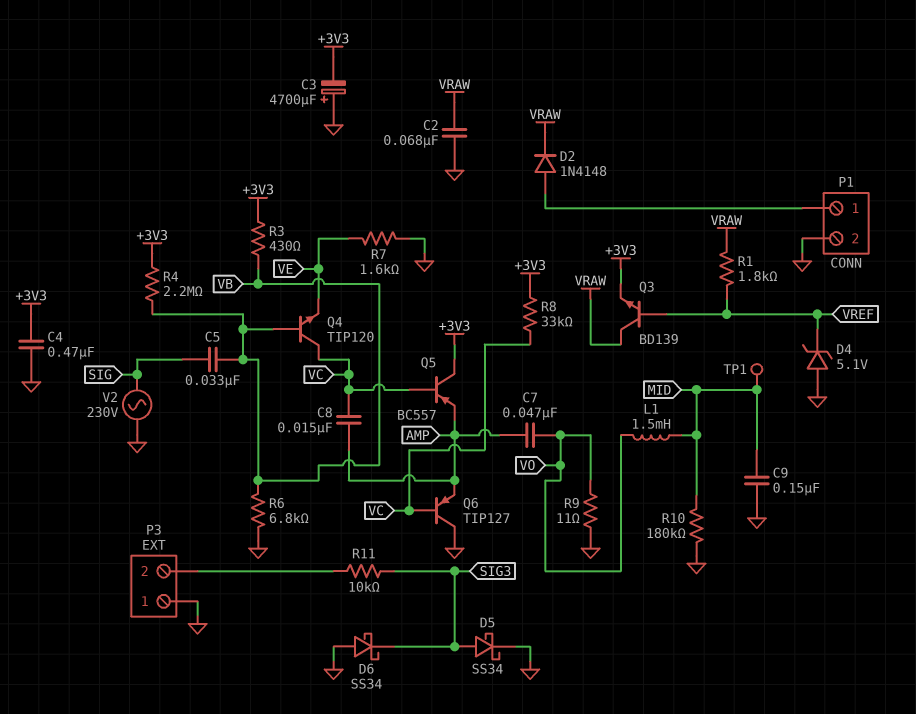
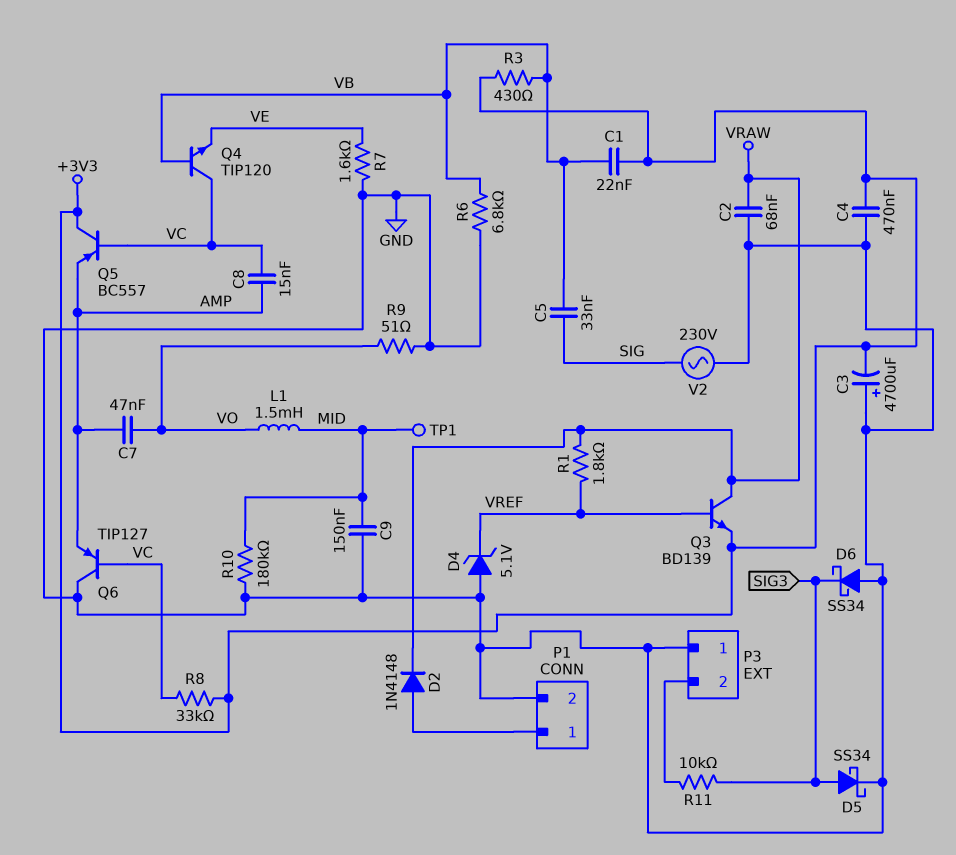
C1: none -> 22nF (+3V3, VB)
R4: 2.2M (+3V3, VB) -> none
R9: 11 (GND, VO) -> 51 (GND, VO)

